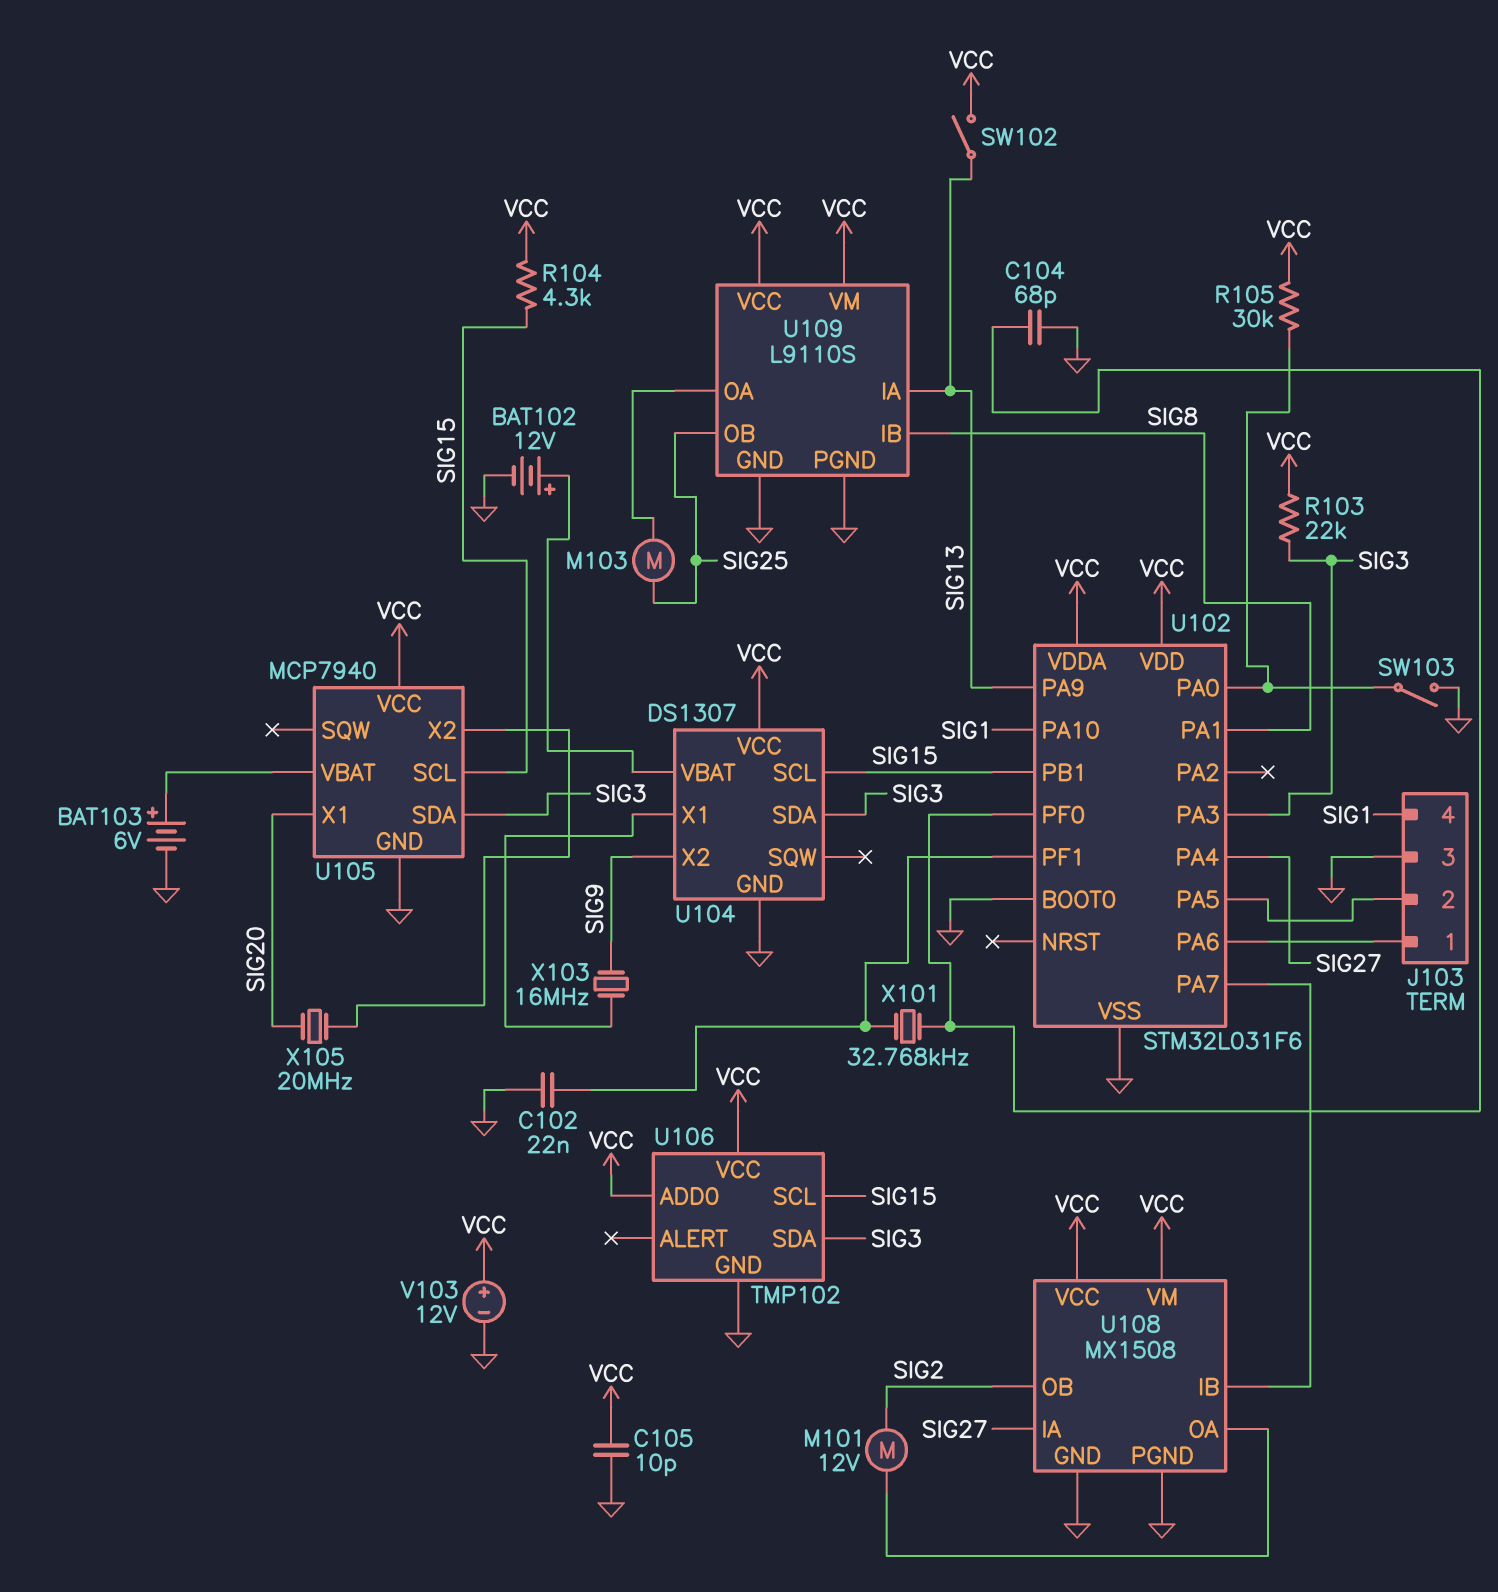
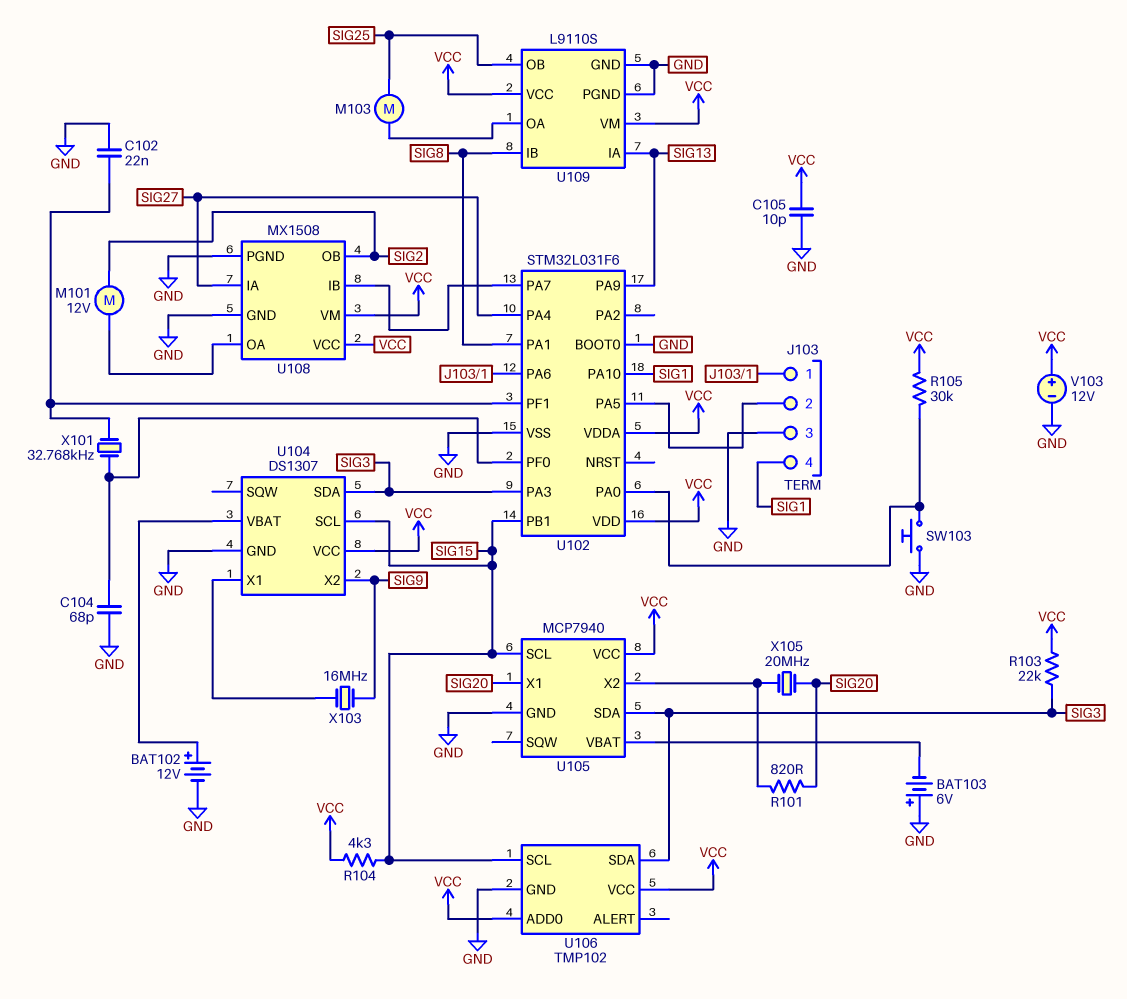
BAT103: 6V (plus U105/VBAT, minus GND) -> 6V (plus GND, minus U105/VBAT)
R101: none -> 820 (SIG20, U105/X2)
SW102: switch (SIG13, VCC) -> none
SW103: switch (GND, U102/PA0) -> button (GND, U102/PA0)

